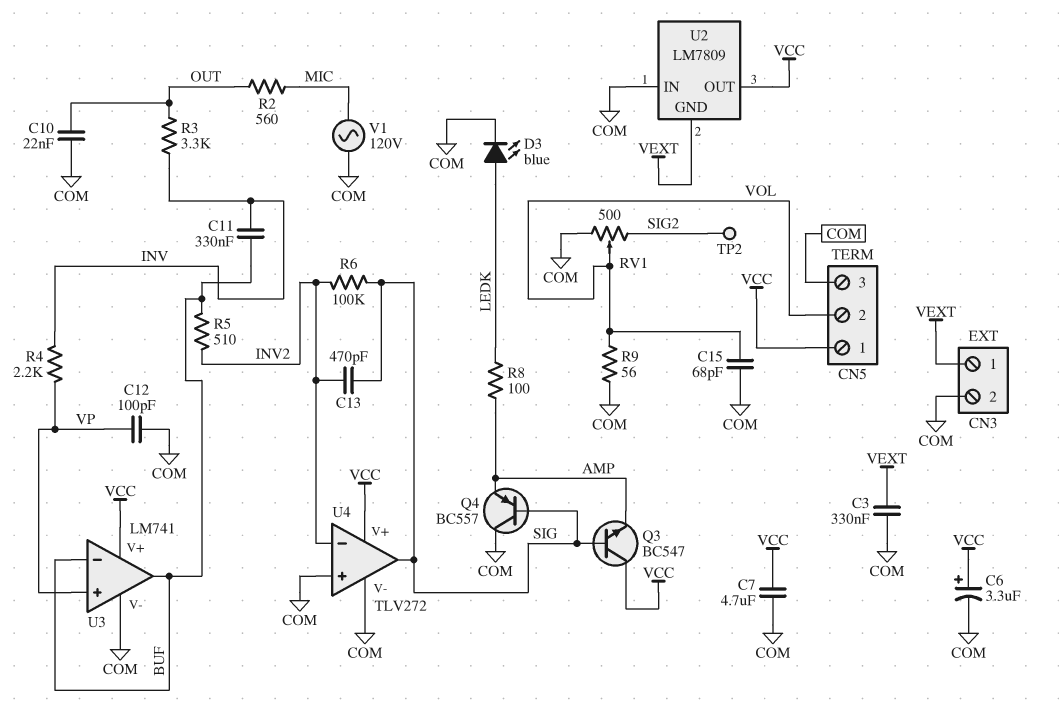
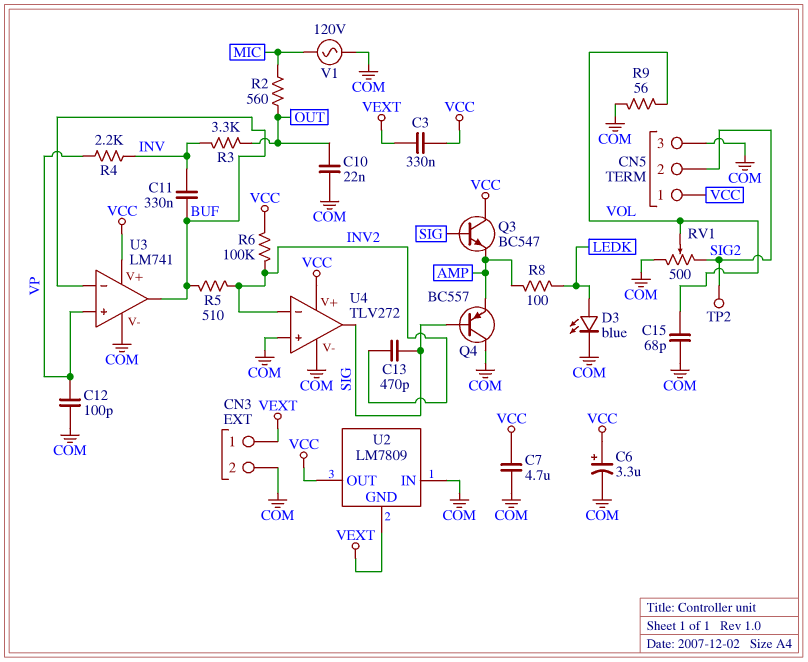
C3: 330nF (COM, VEXT) -> 330nF (VCC, VEXT)
CN5 pin 2: VOL -> SIG2
R6: 100k (INV2, SIG) -> 100k (INV2, VCC)

